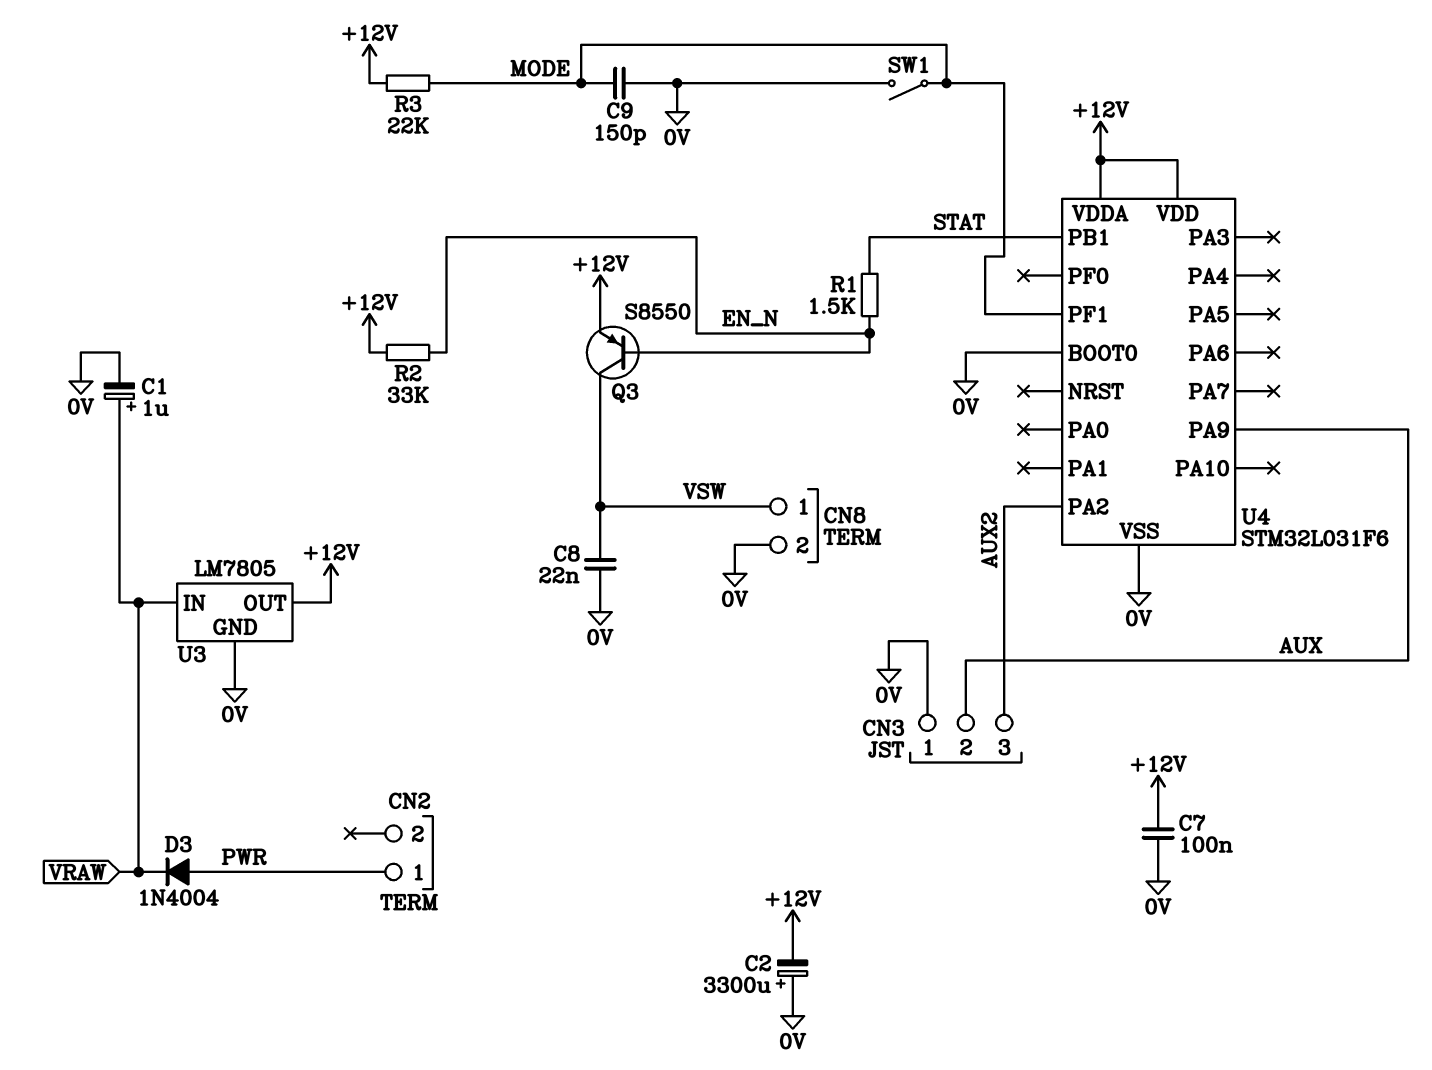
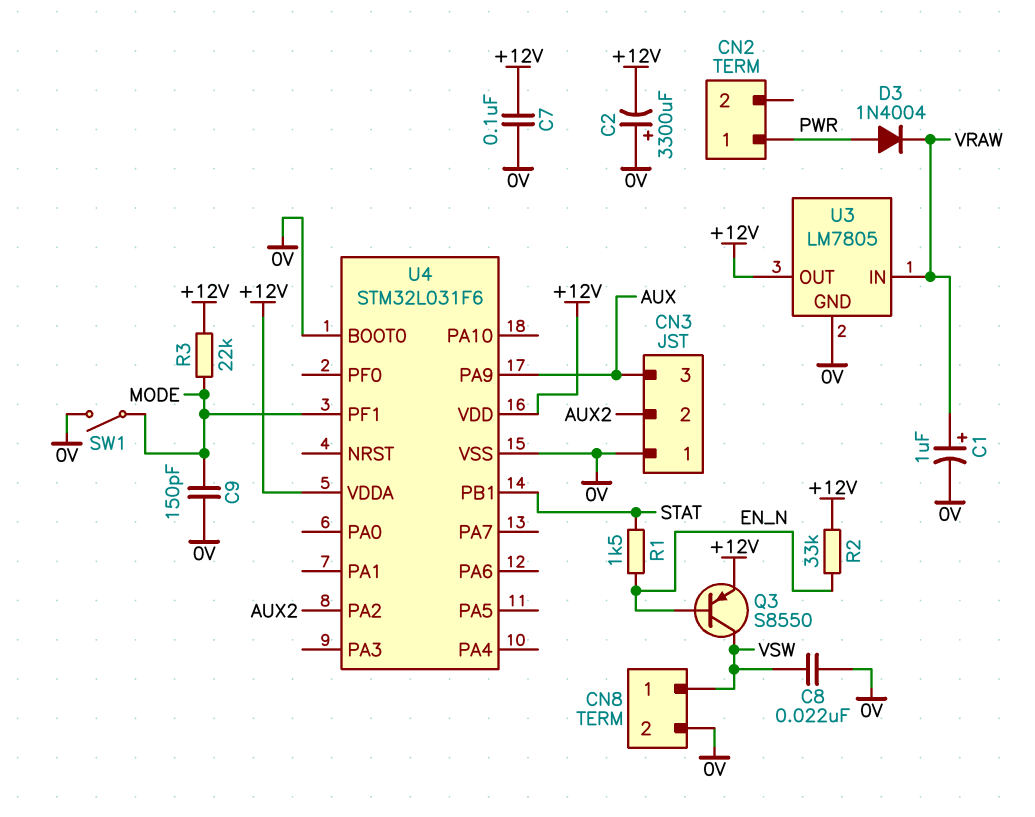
CN3 pin 2: AUX -> AUX2
CN3 pin 3: AUX2 -> AUX

